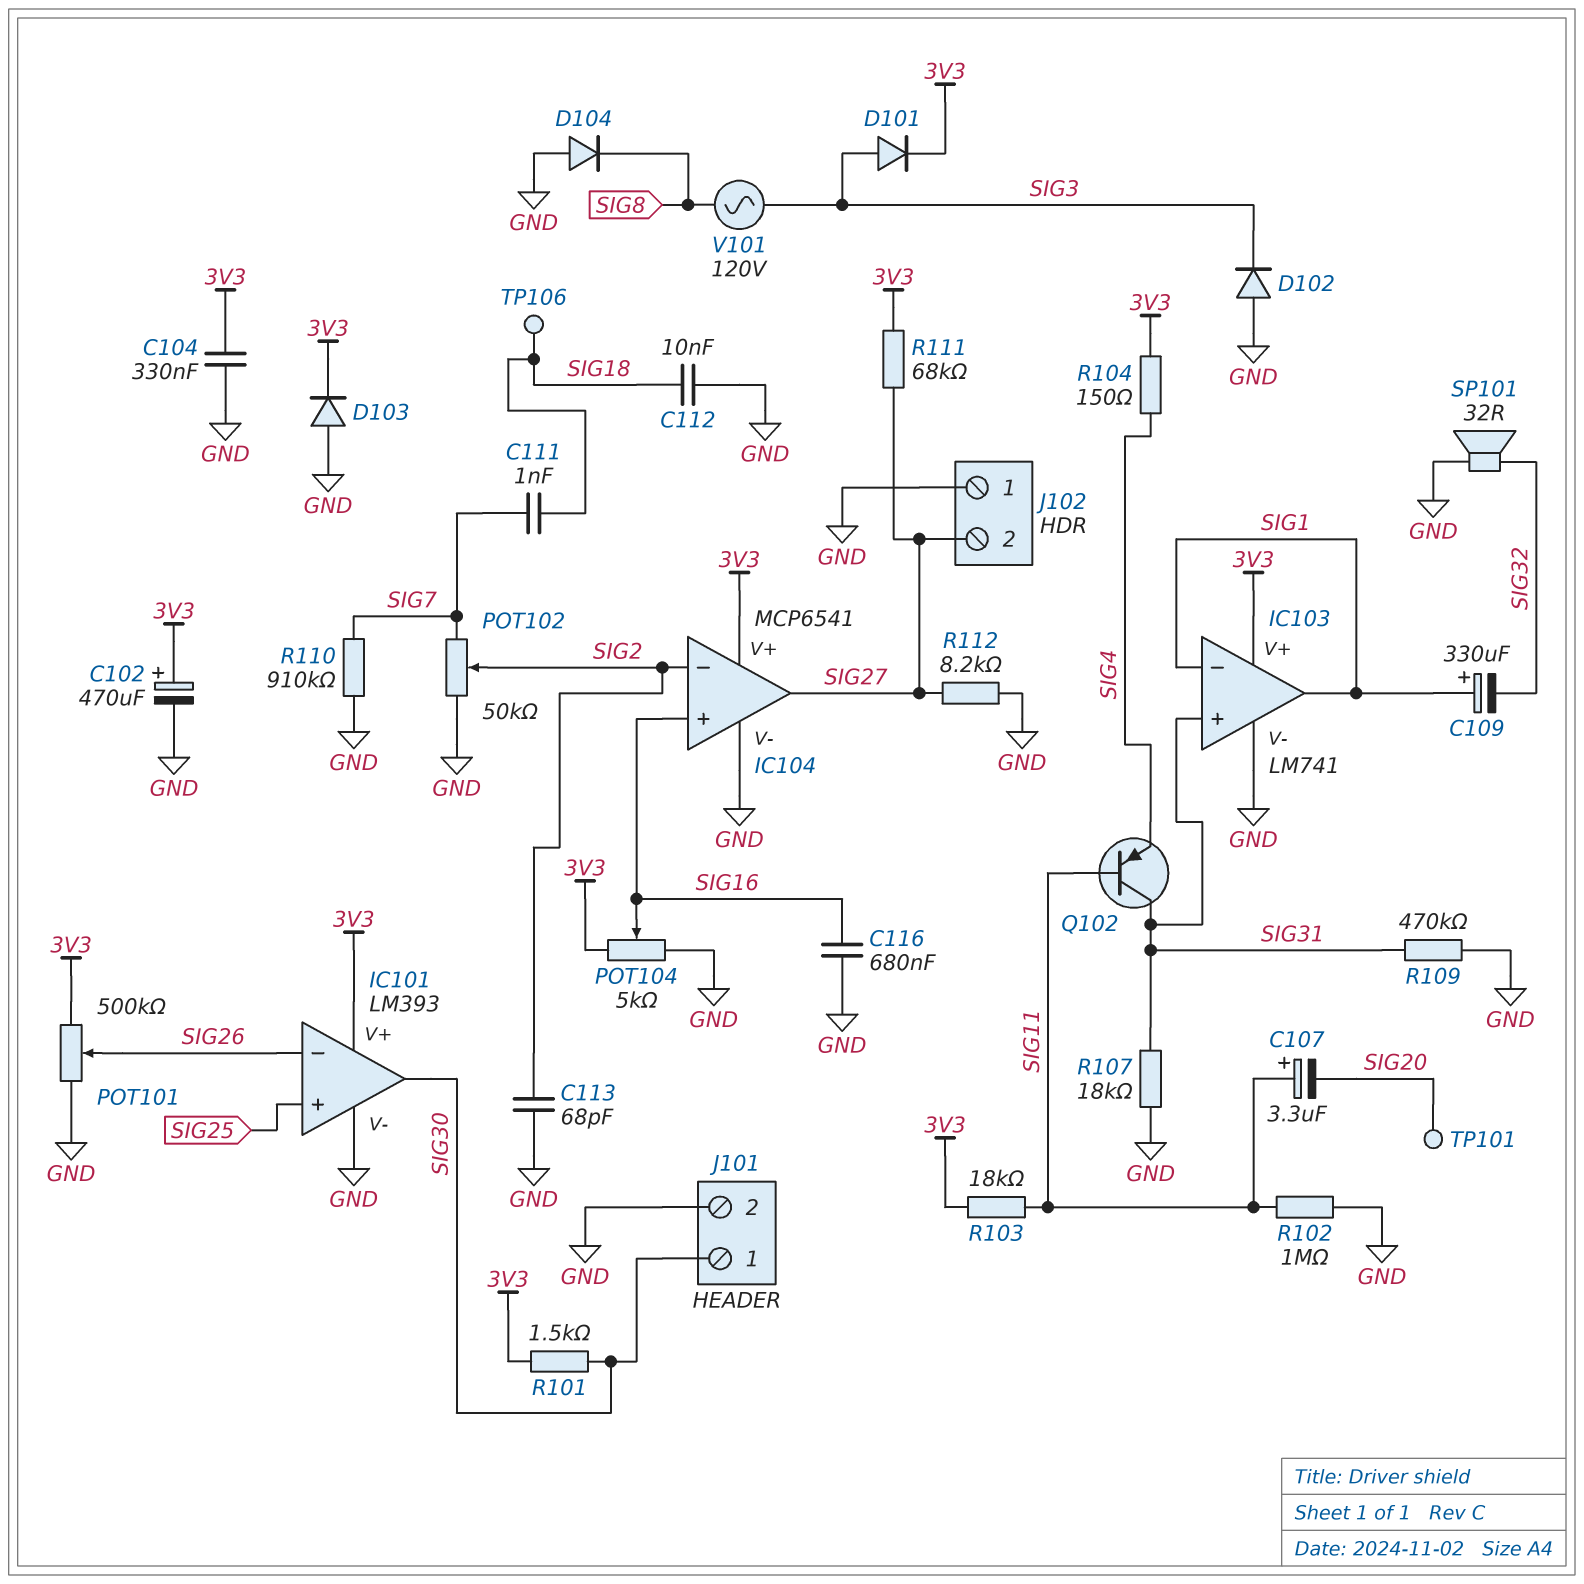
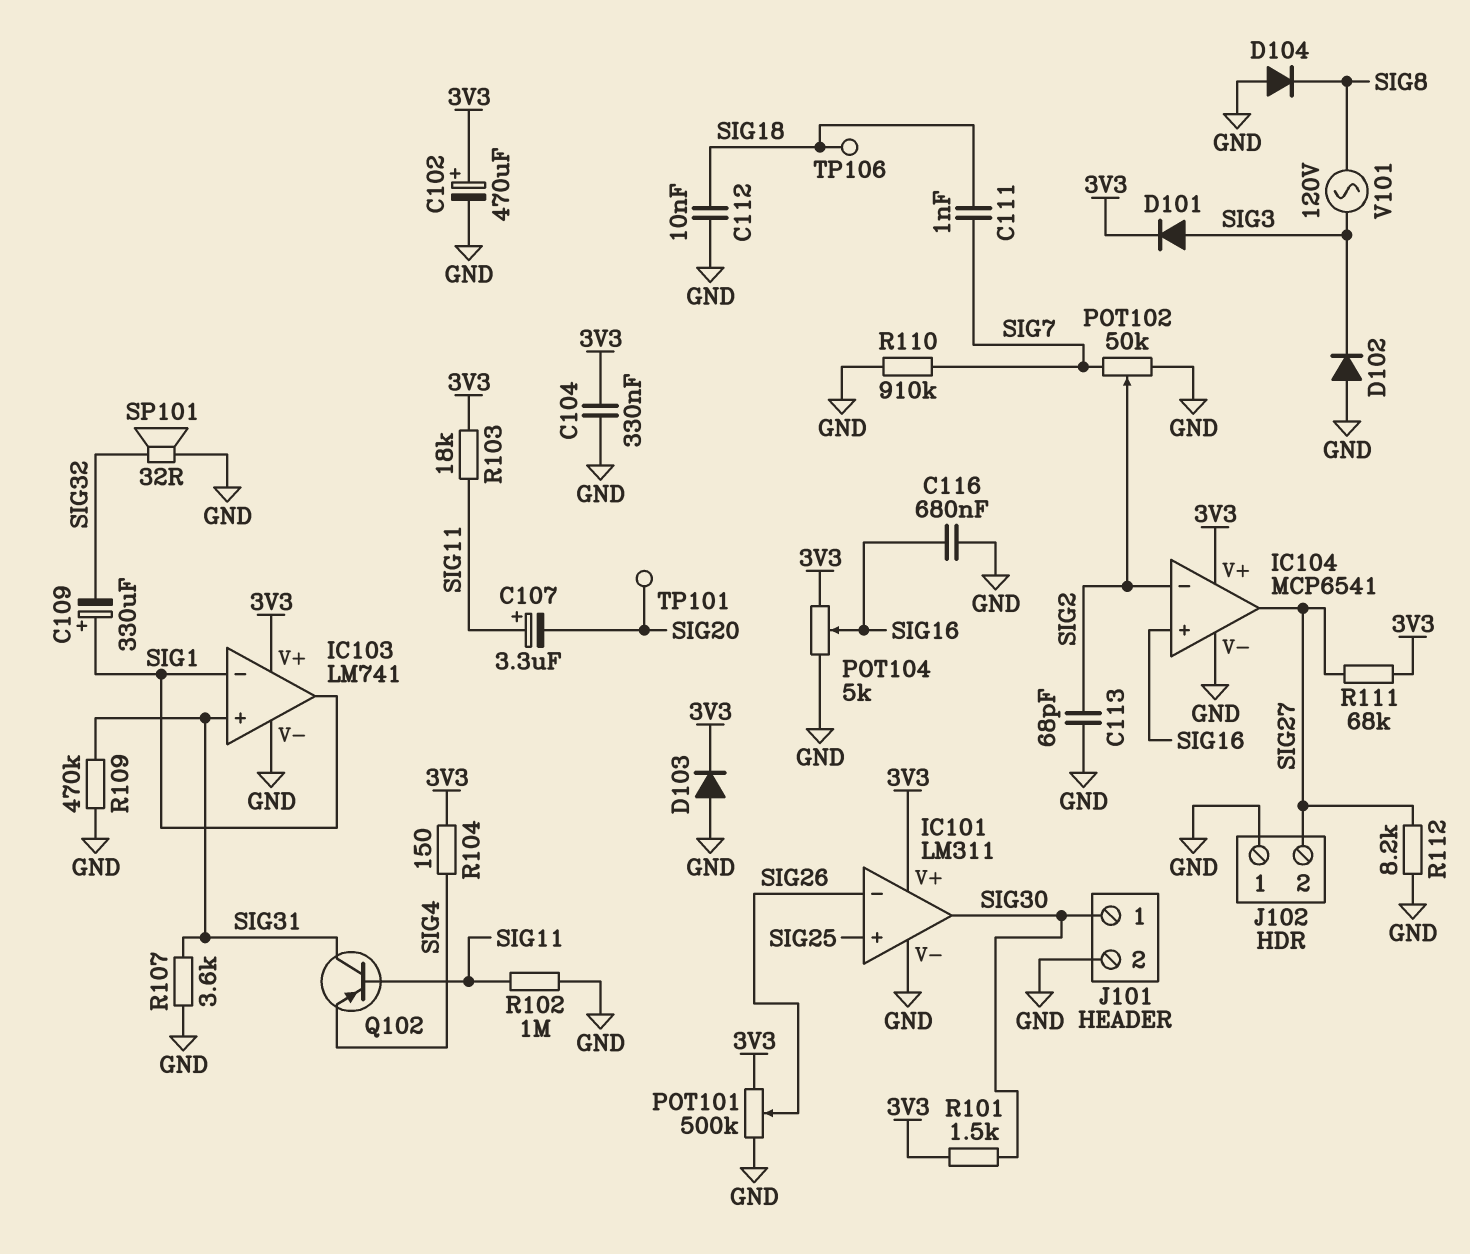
IC101: LM393 -> LM311
R107: 18k (GND, SIG31) -> 3.6k (GND, SIG31)

